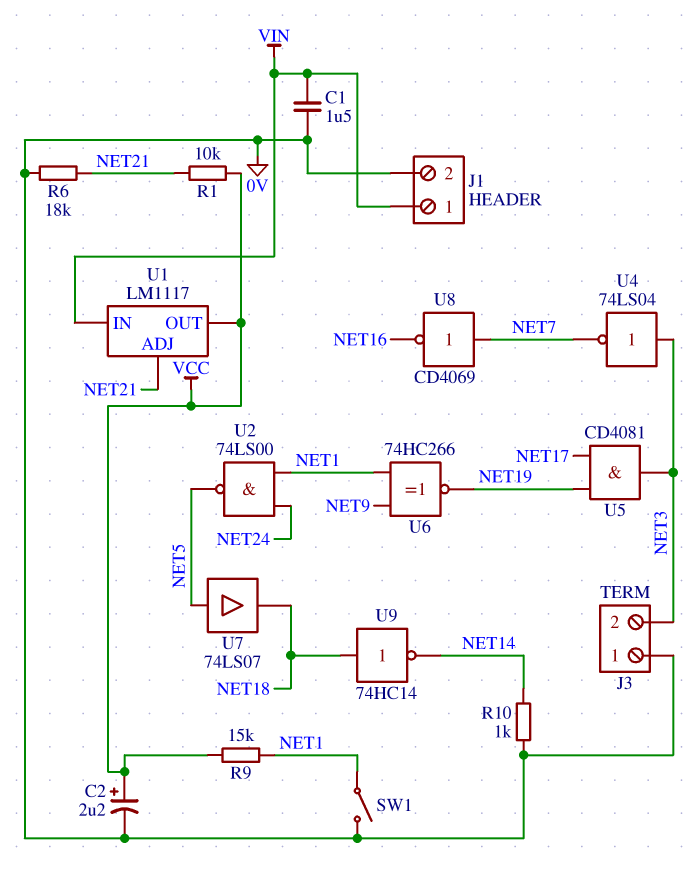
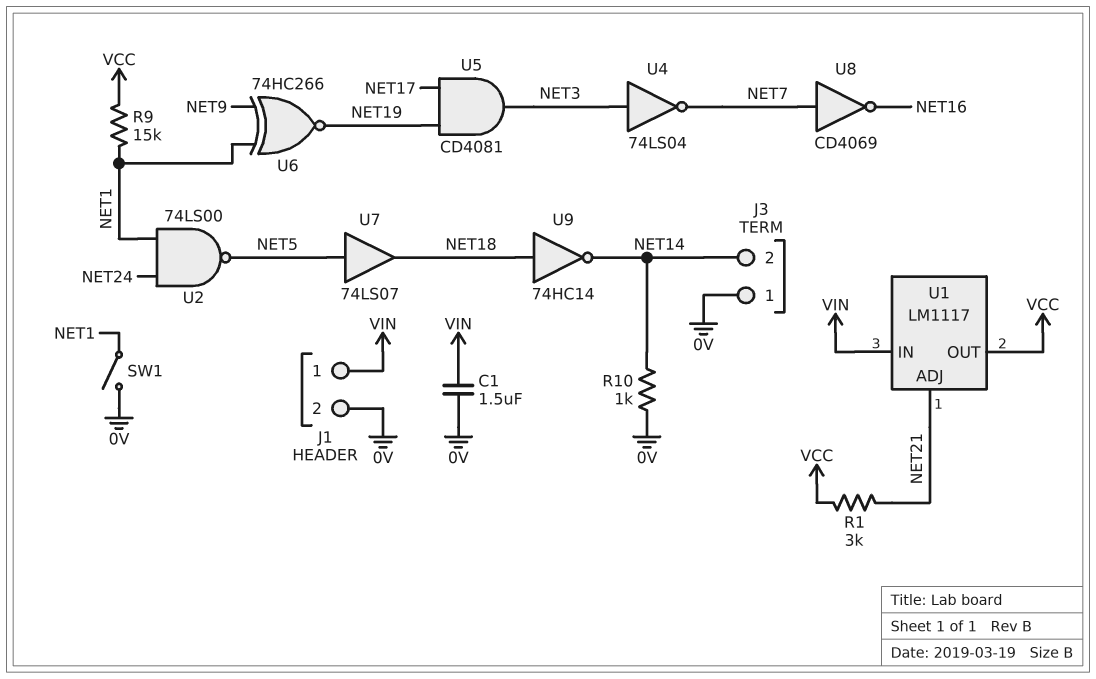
C2: 2.2uF (plus VCC, minus 0V) -> none
J3 pin 2: NET3 -> NET14
R1: 10k (NET21, VCC) -> 3k (NET21, VCC)
R6: 18k (0V, NET21) -> none

